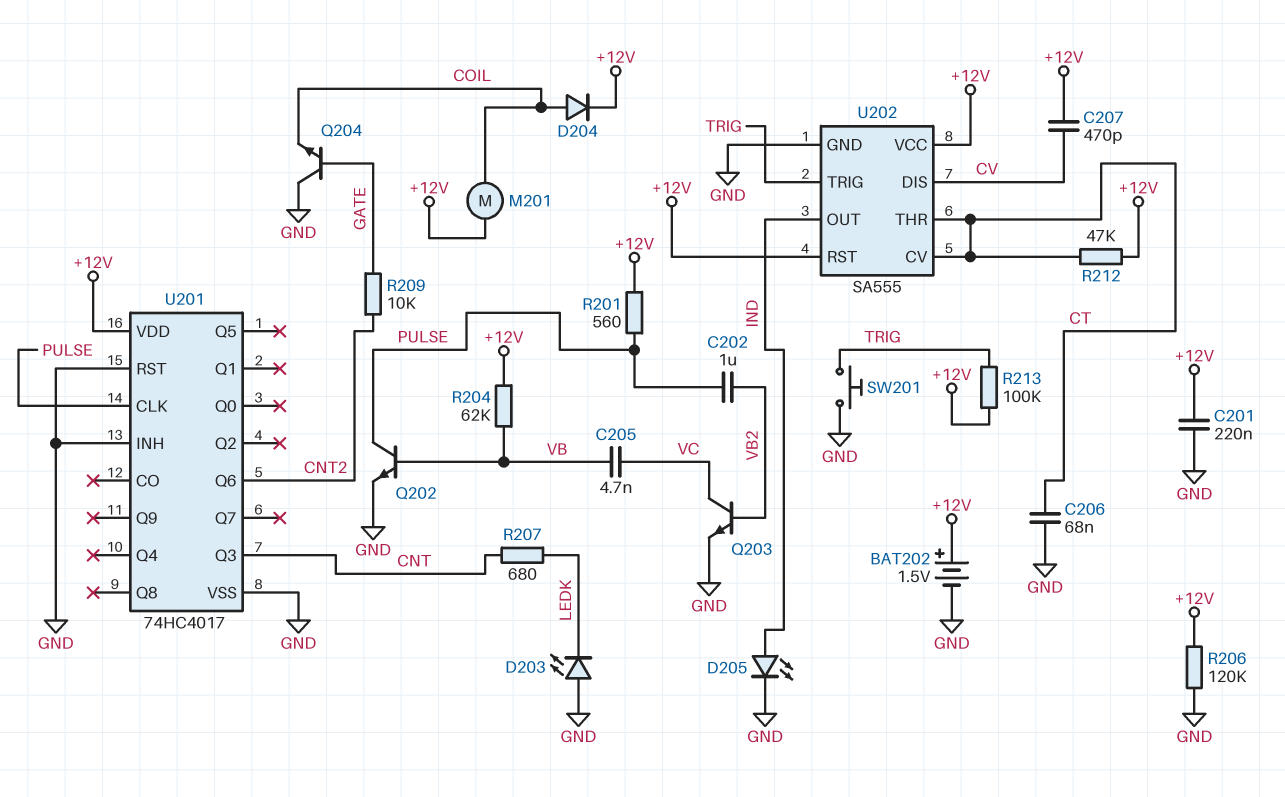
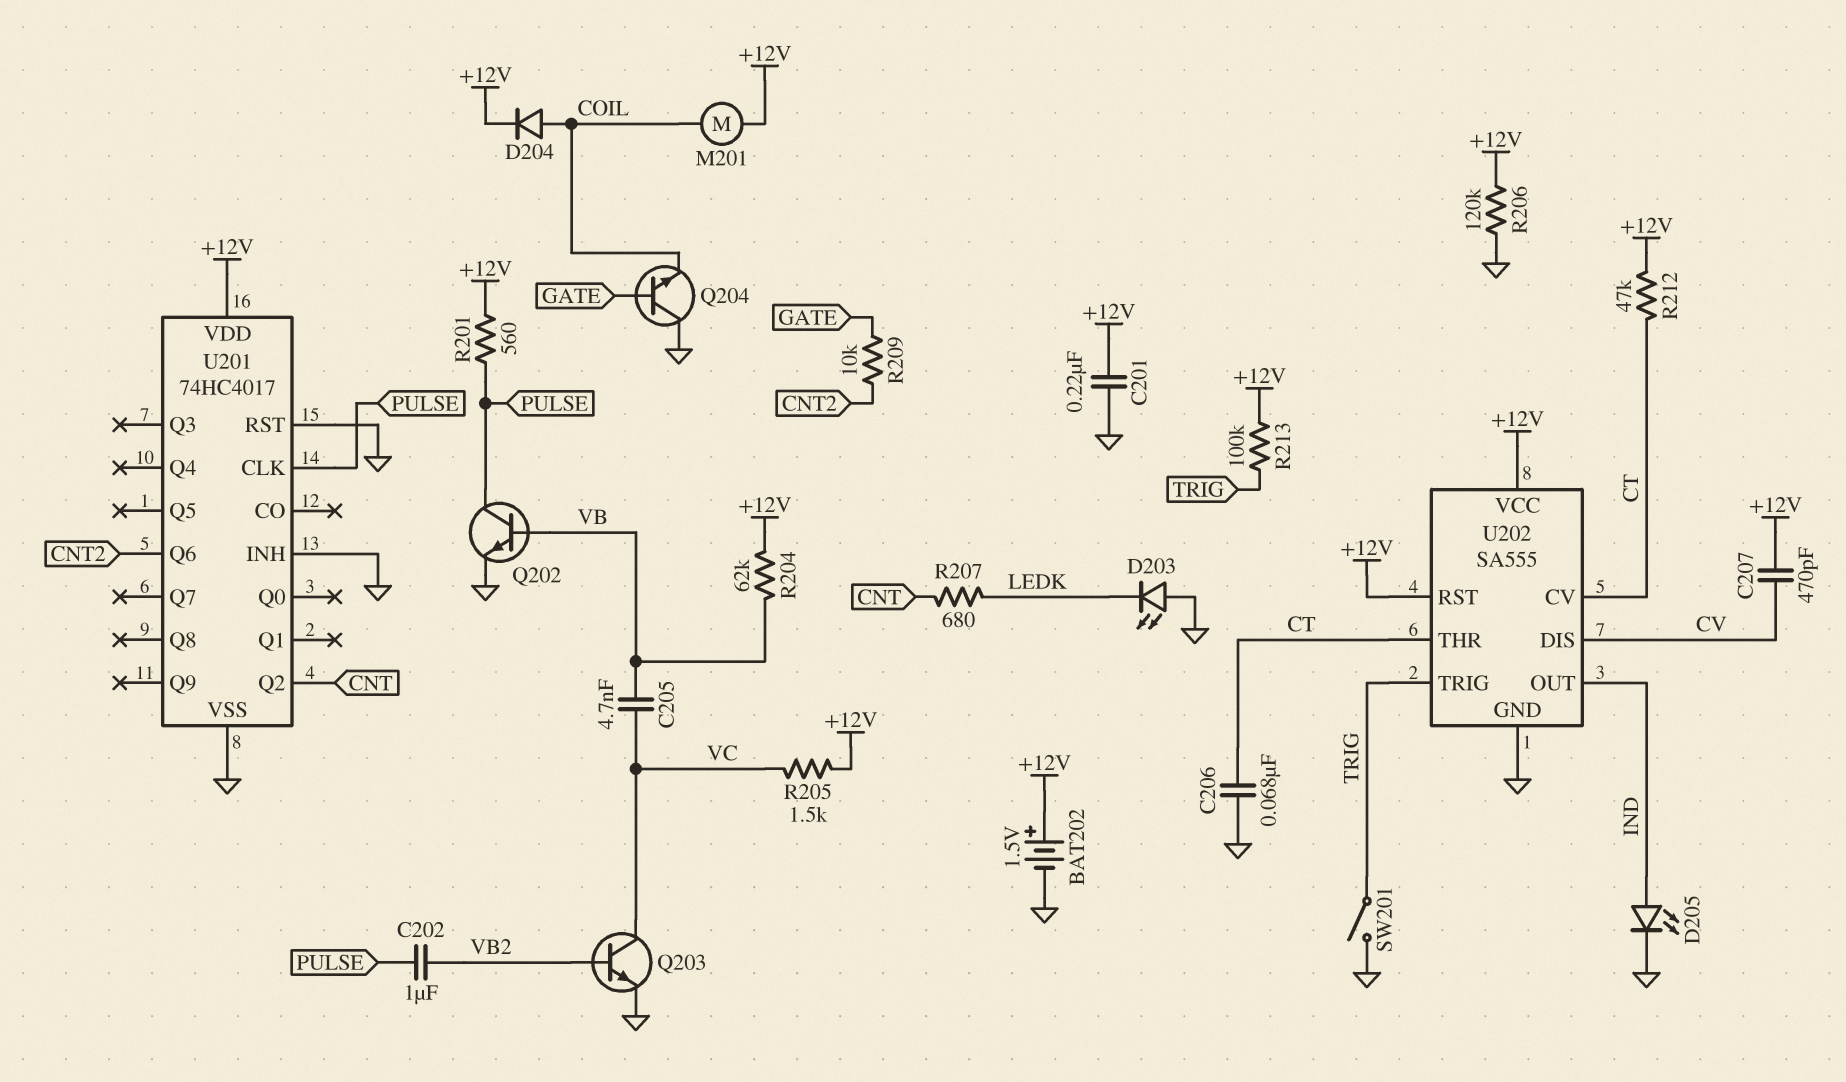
R205: none -> 1.5k (+12V, VC)
SW201: button (GND, TRIG) -> switch (GND, TRIG)
U201 pin Q2: none -> CNT
U201 pin Q3: CNT -> none

